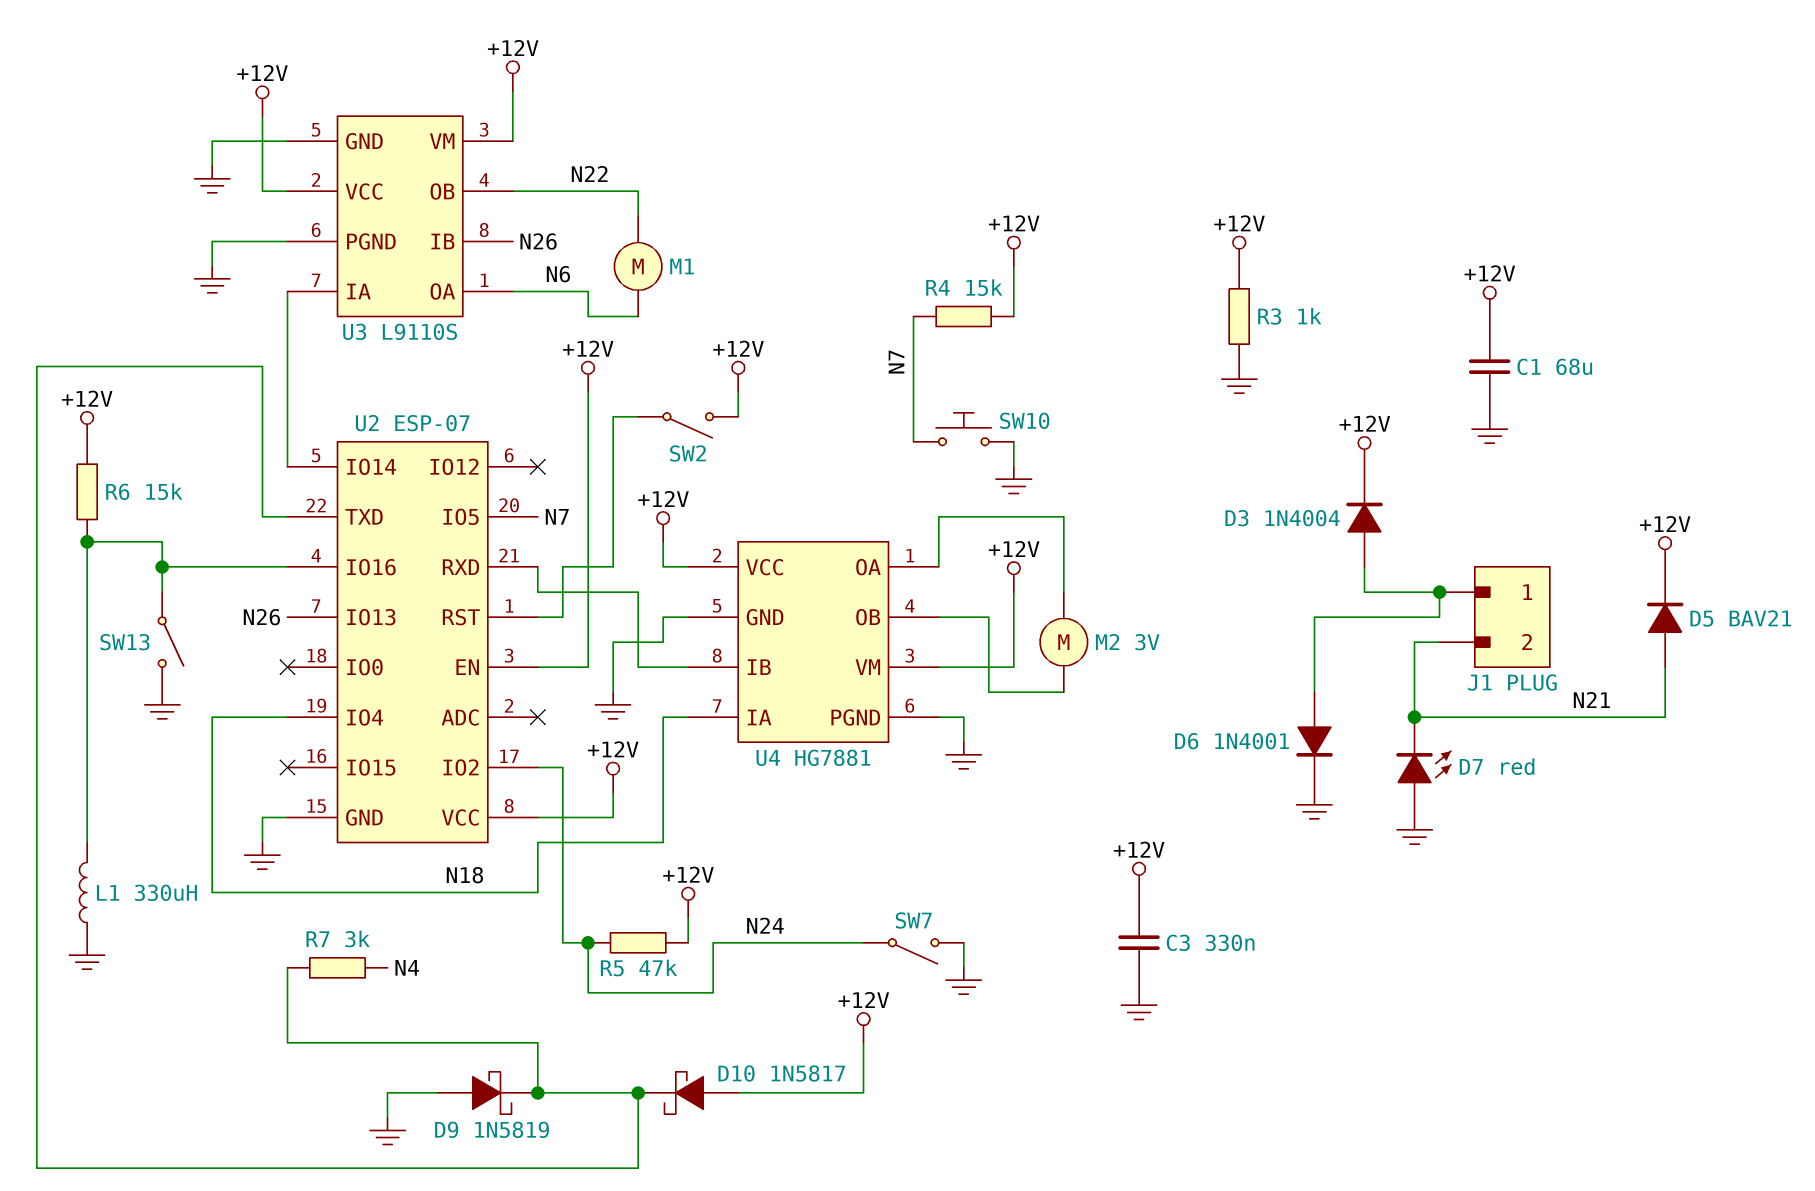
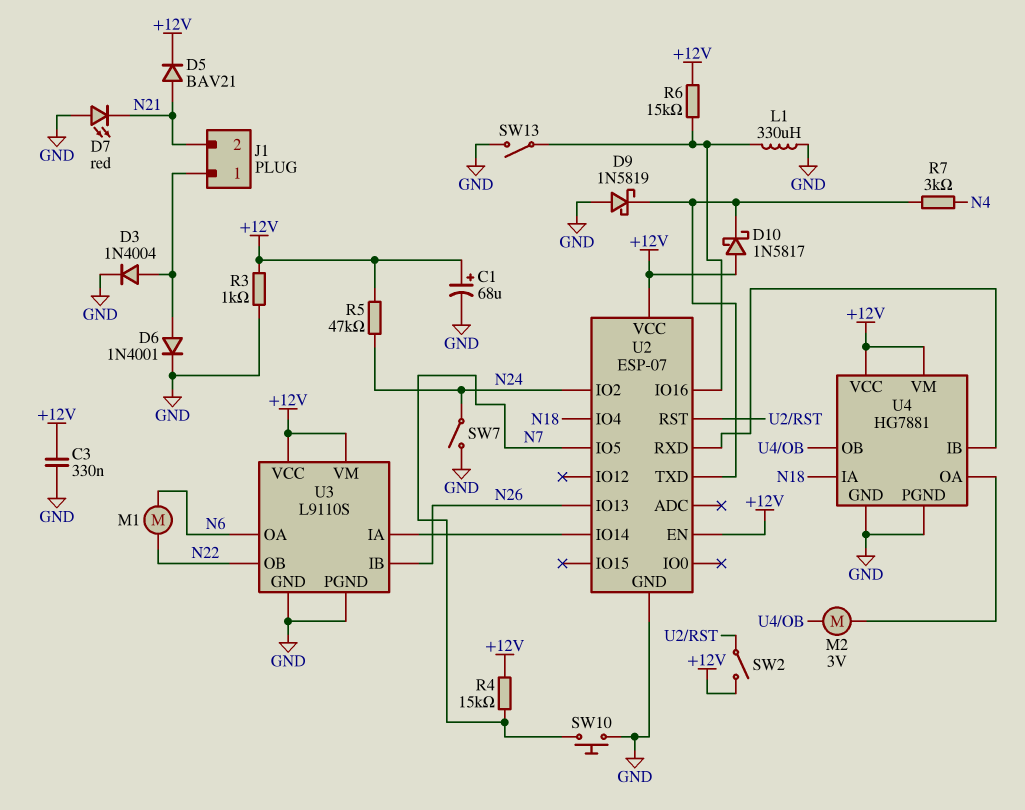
C1: 68uF (+12V, GND) -> 68uF (plus +12V, minus GND)
D3: diode 1N4004 (A J1/1, K +12V) -> diode 1N4004 (A J1/1, K GND)

